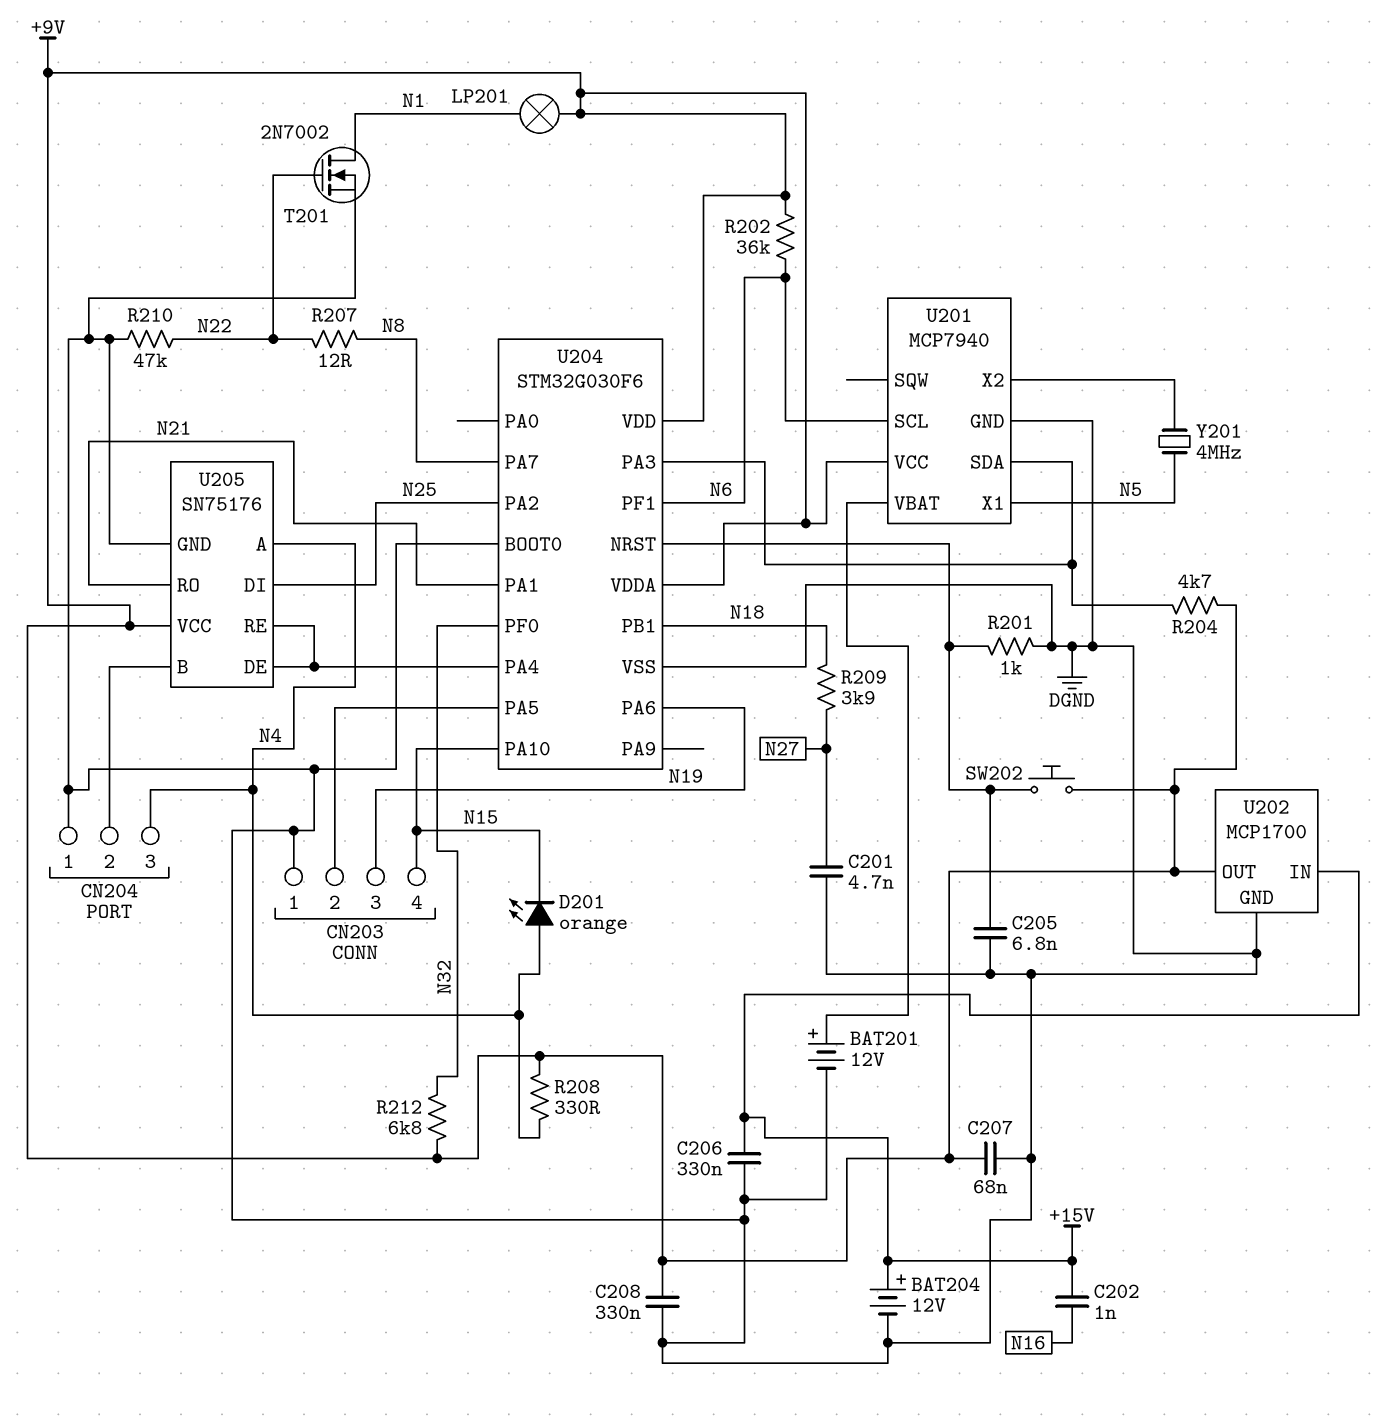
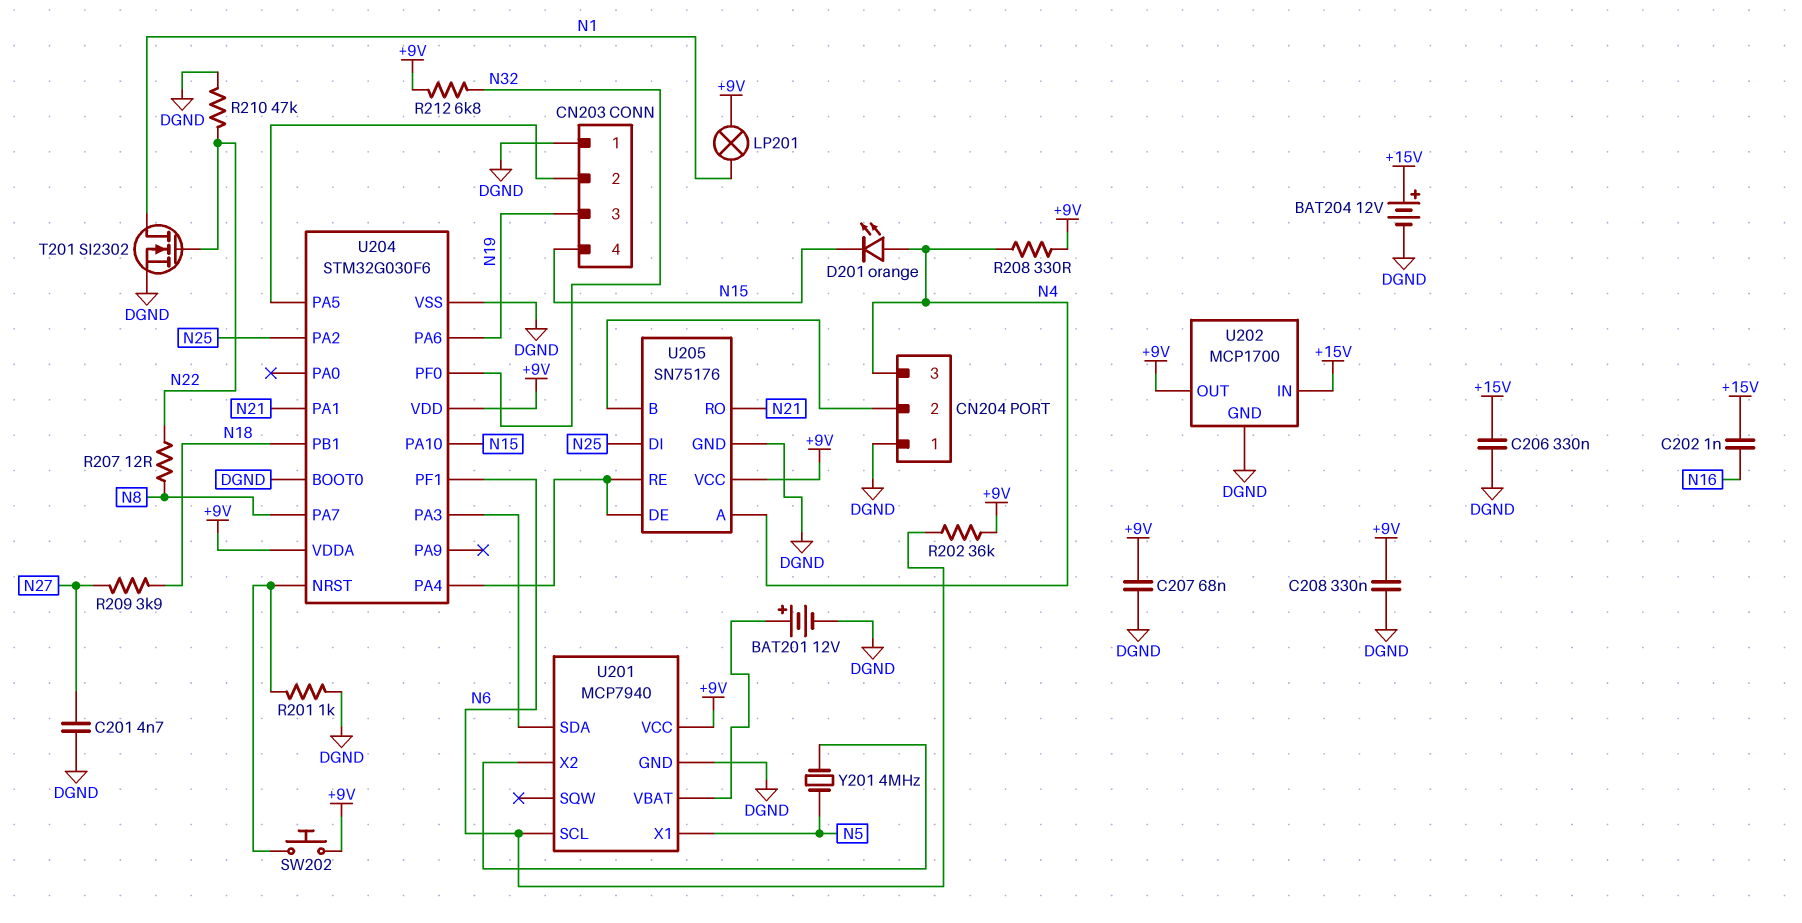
C205: 6.8nF (DGND, U204/NRST) -> none
R204: 4.7k (+9V, U201/SDA) -> none
T201: NMOS 2N7002 (G N22, D N1, S DGND) -> NMOS SI2302 (G N22, D N1, S DGND)

